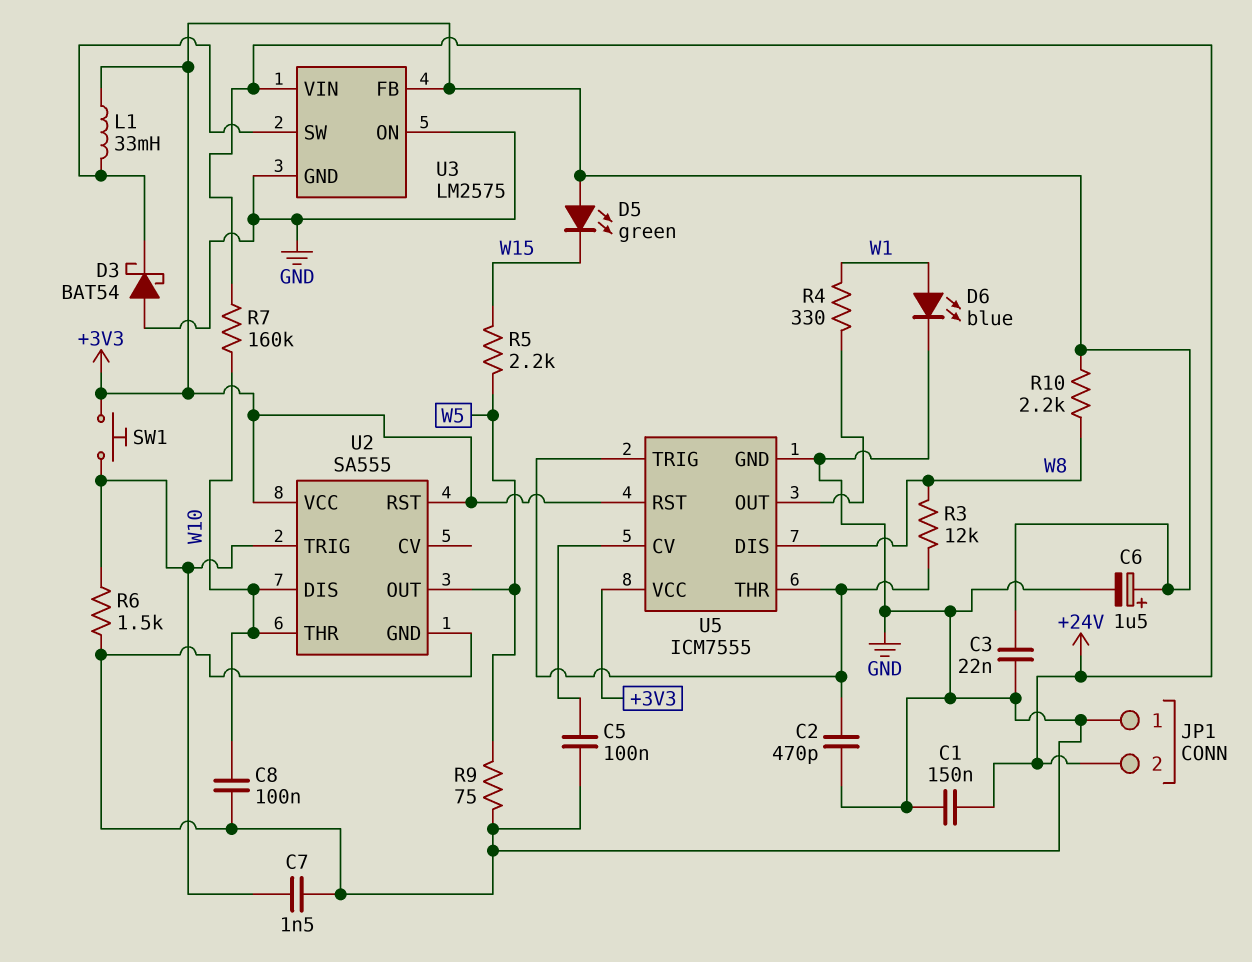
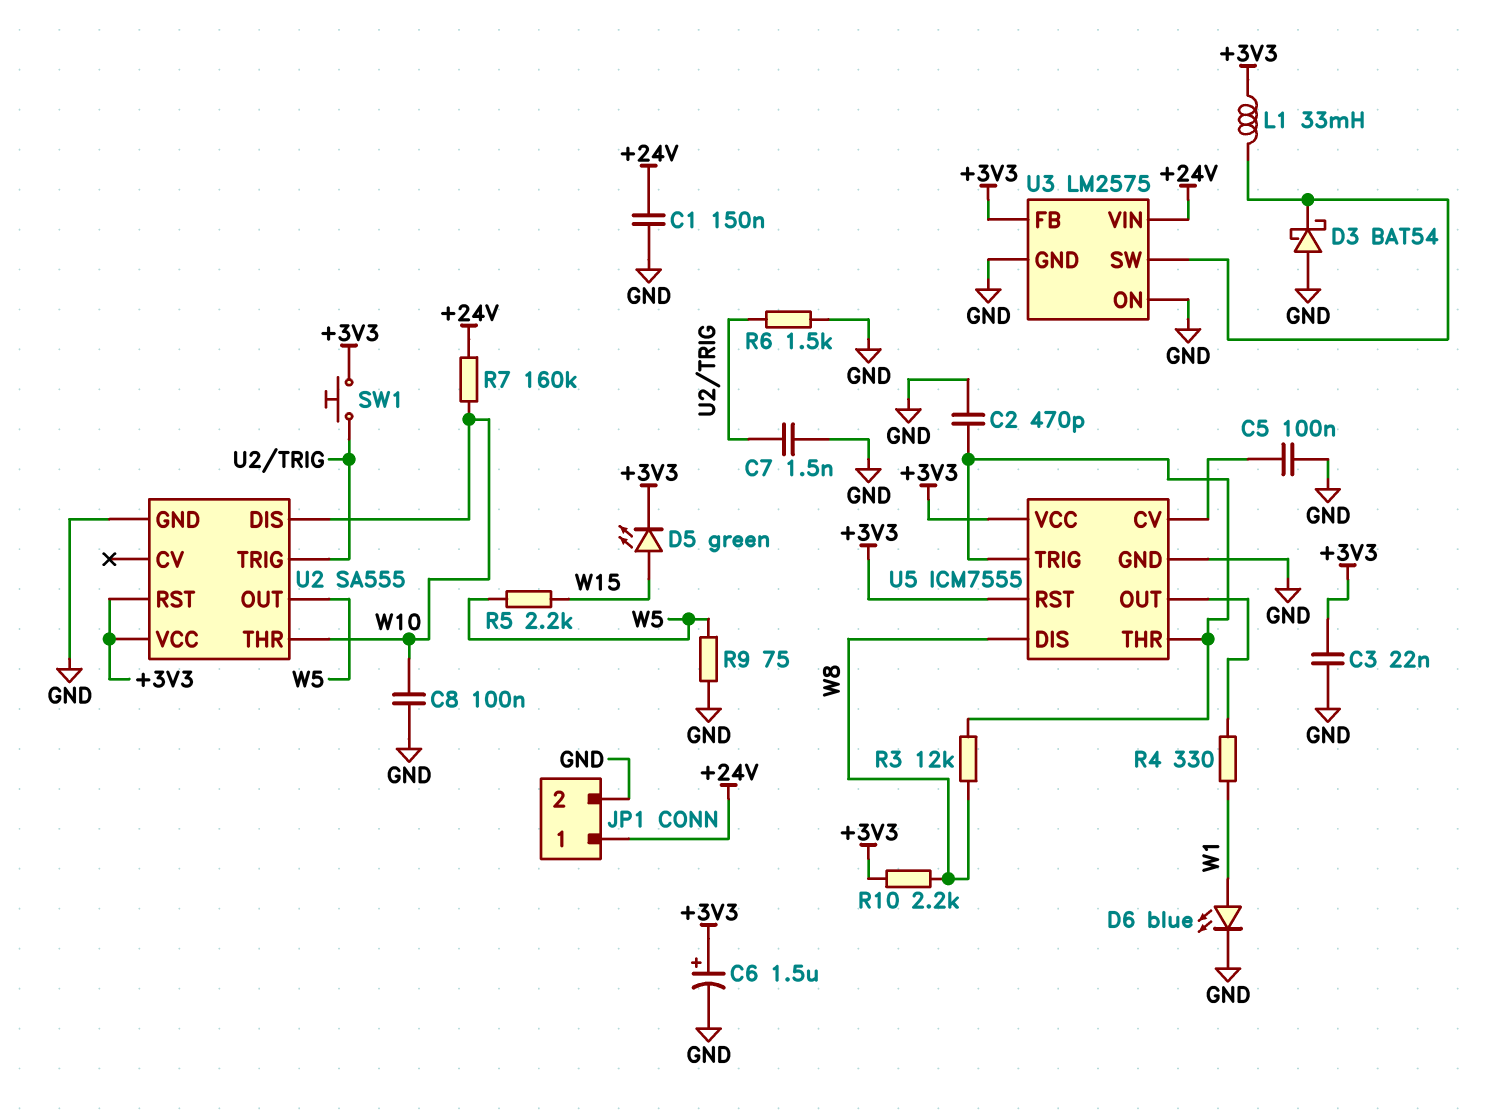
D5: LED green (A +3V3, K W15) -> LED green (A W15, K +3V3)
JP1 pin 1: GND -> +24V
JP1 pin 2: +24V -> GND

